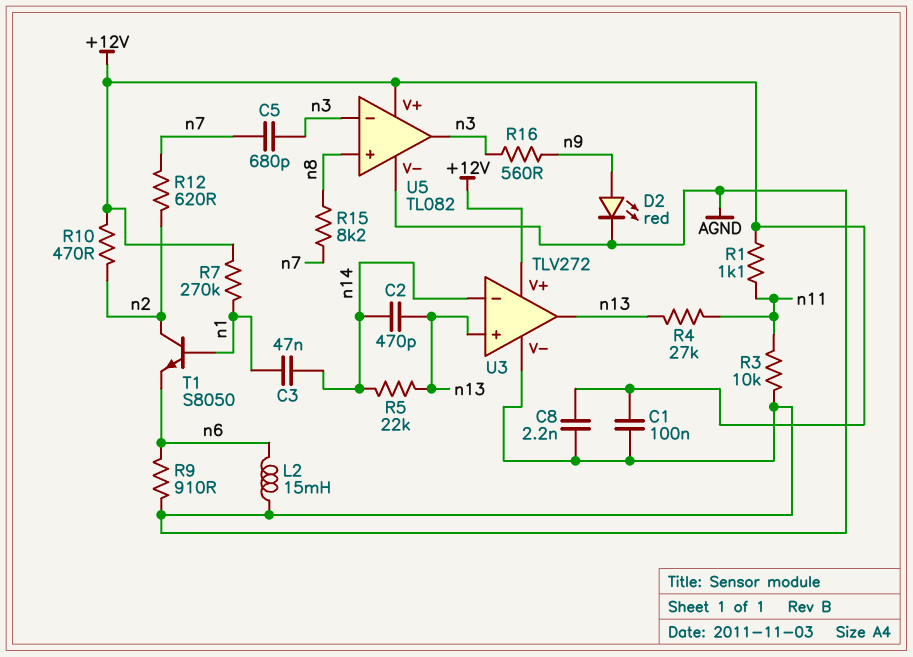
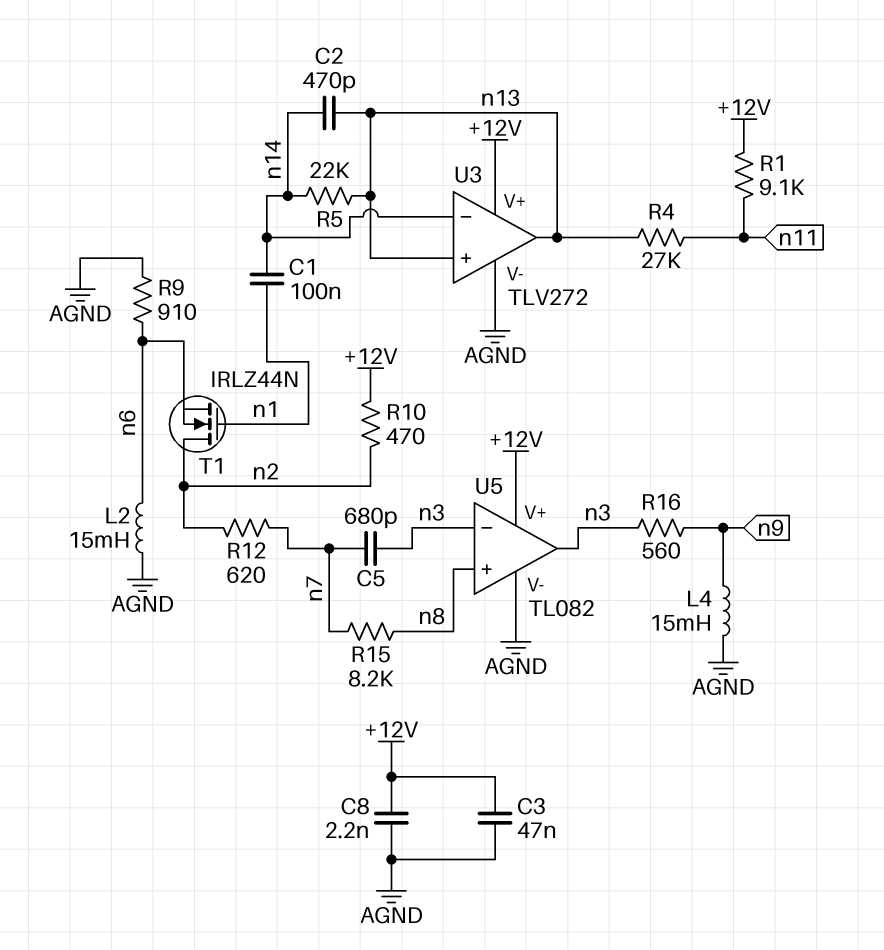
C1: 100nF (+12V, AGND) -> 100nF (n1, n14)
C3: 47nF (n1, n14) -> 47nF (+12V, AGND)
D2: LED red (A n9, K AGND) -> none
L4: none -> 15mH (AGND, n9)
R1: 1.1k (+12V, n11) -> 9.1k (+12V, n11)
R3: 10k (AGND, n11) -> none
R7: 270k (+12V, n1) -> none
T1: NPN S8050 (B n1, C n2, E n6) -> NMOS IRLZ44N (G n1, D n2, S n6)

